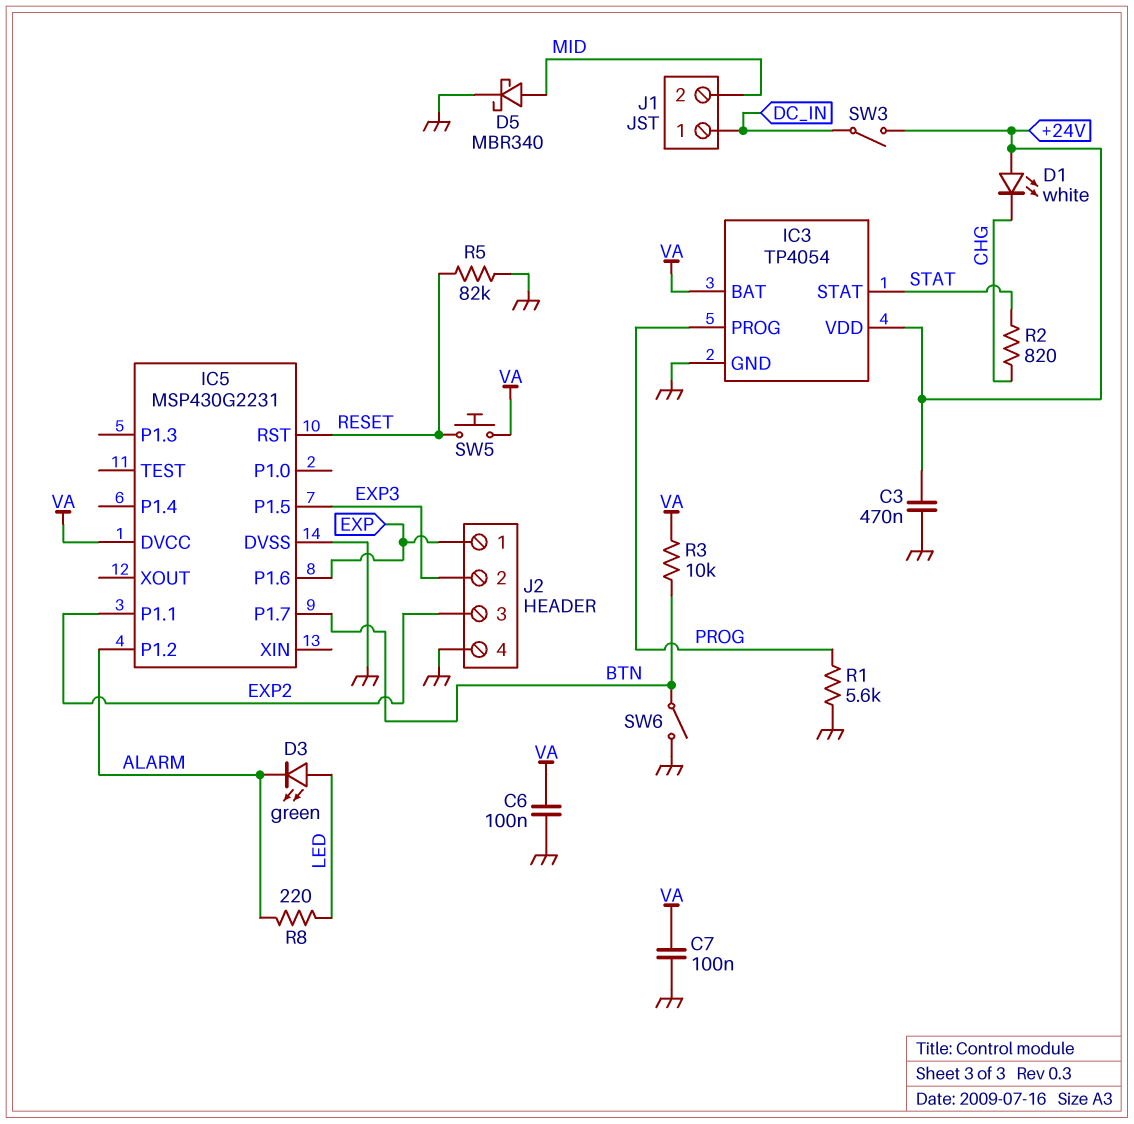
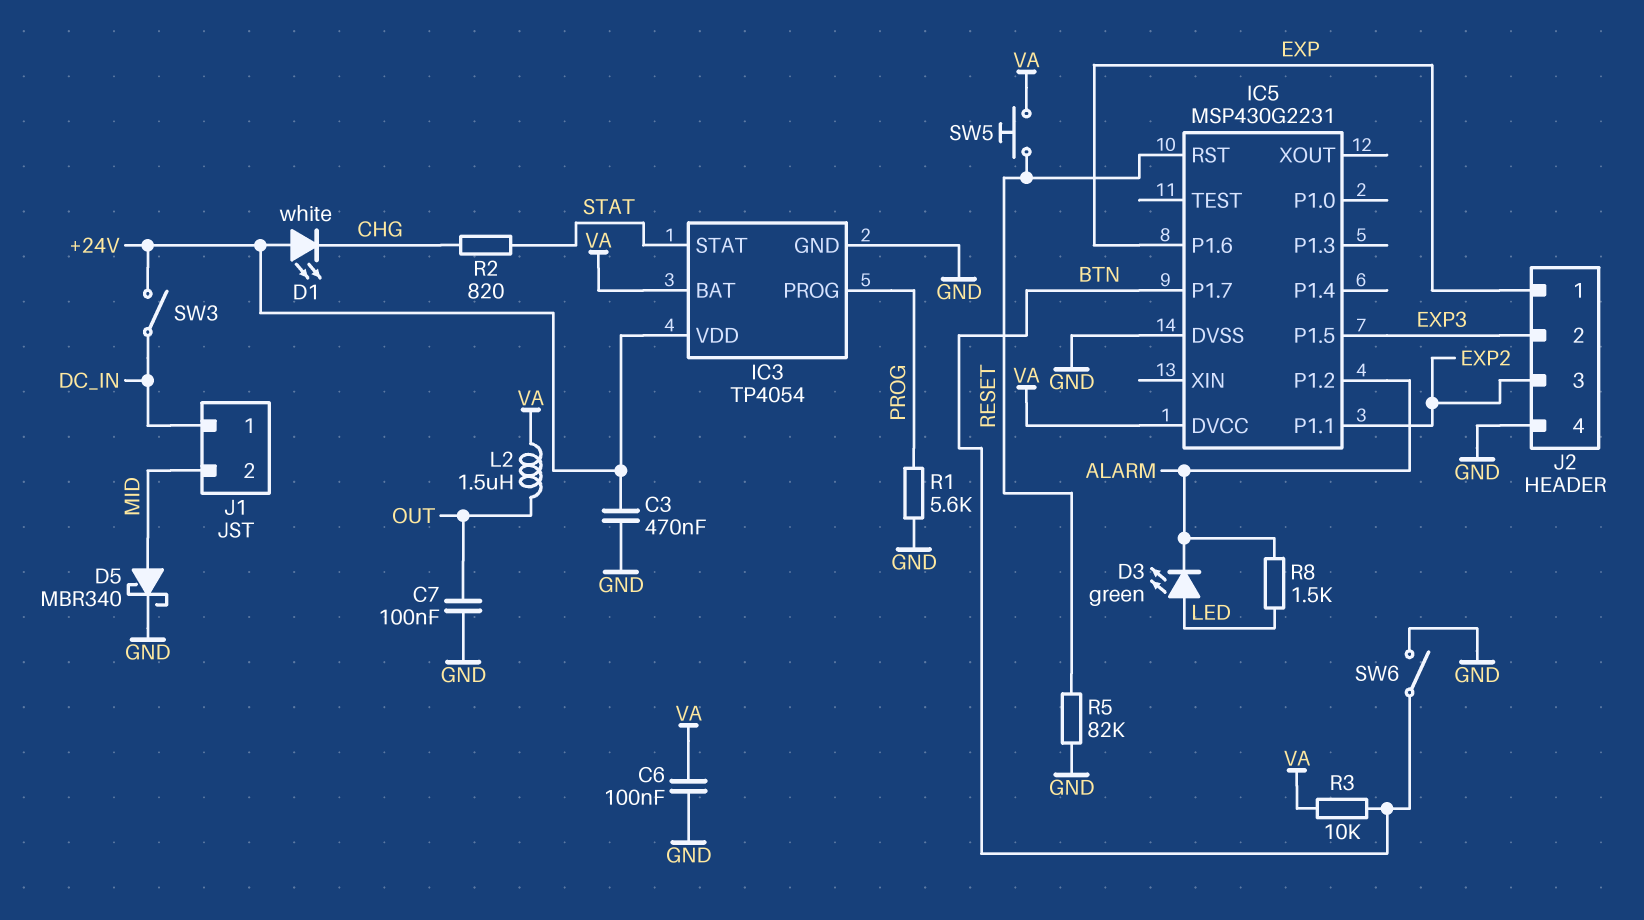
C7: 100nF (GND, VA) -> 100nF (GND, OUT)
L2: none -> 1.5uH (OUT, VA)
R8: 220 (ALARM, LED) -> 1.5k (ALARM, LED)

